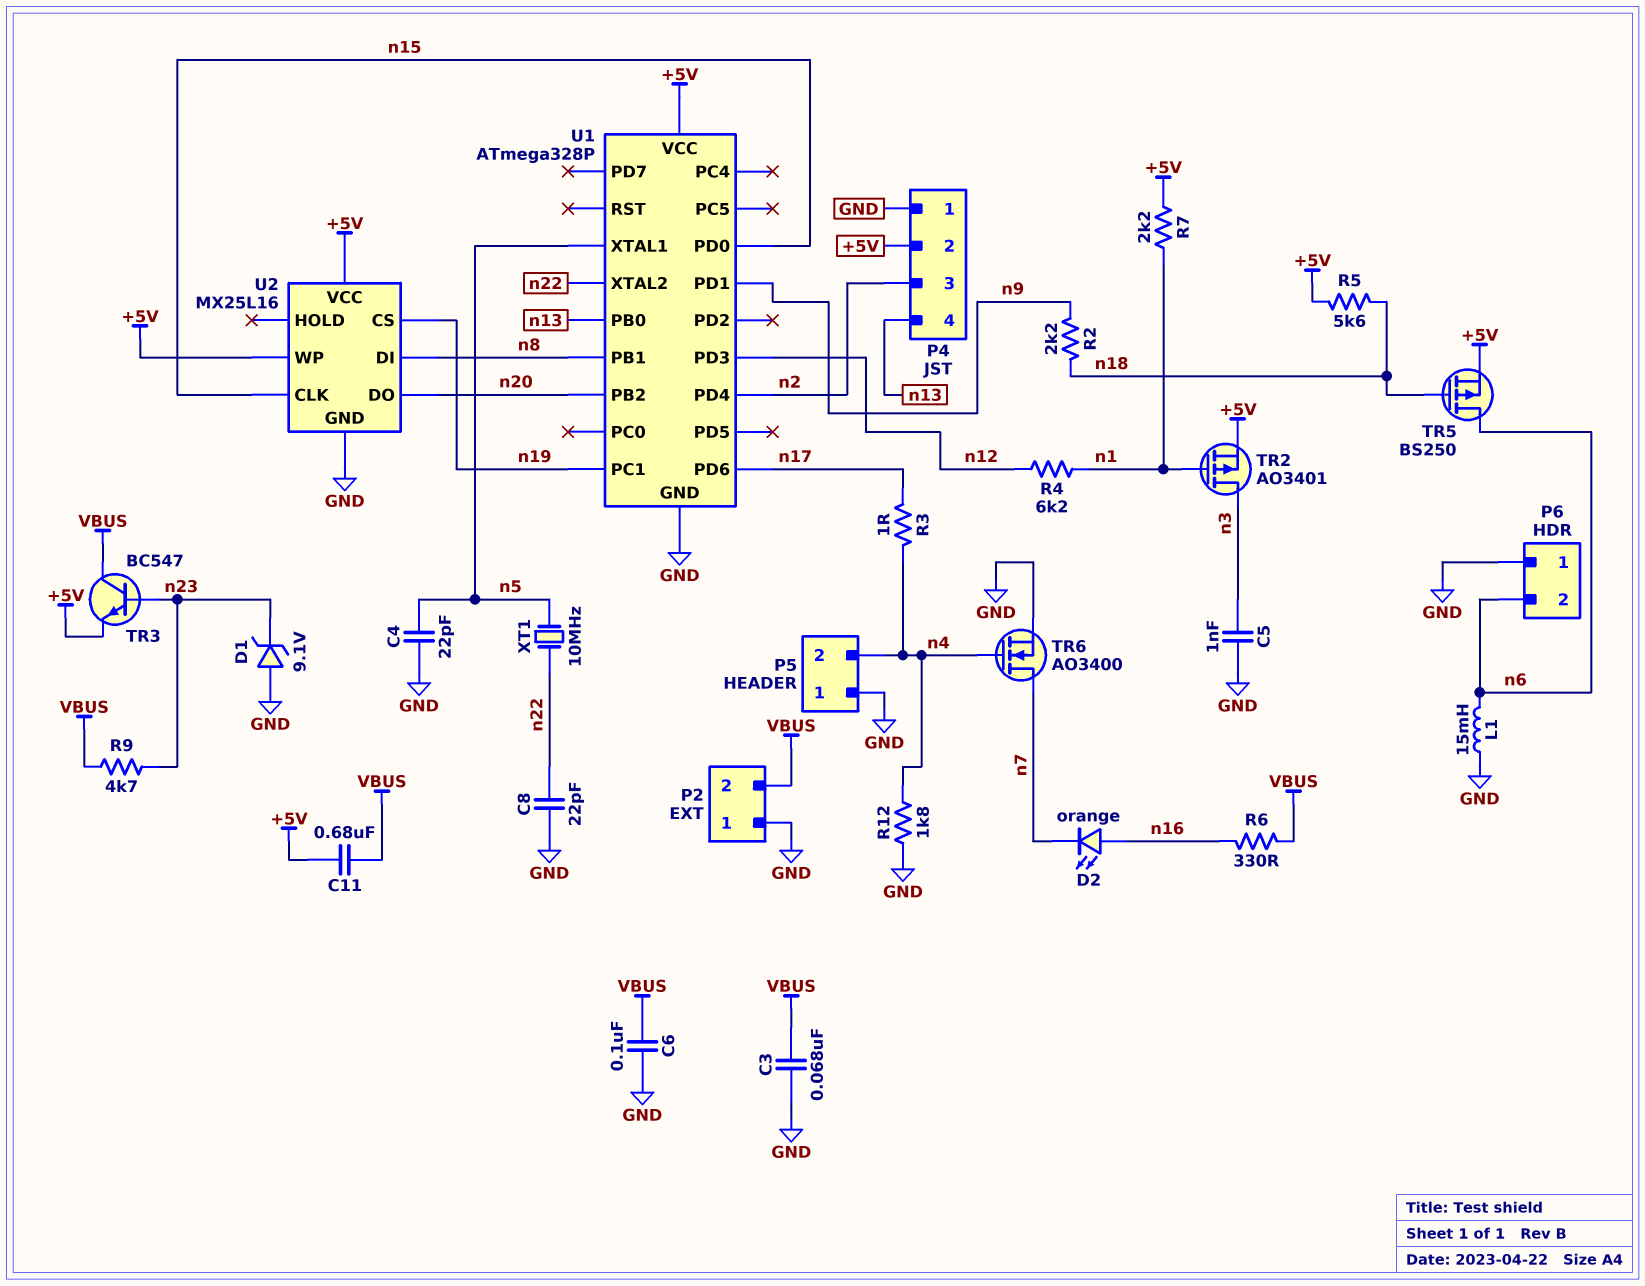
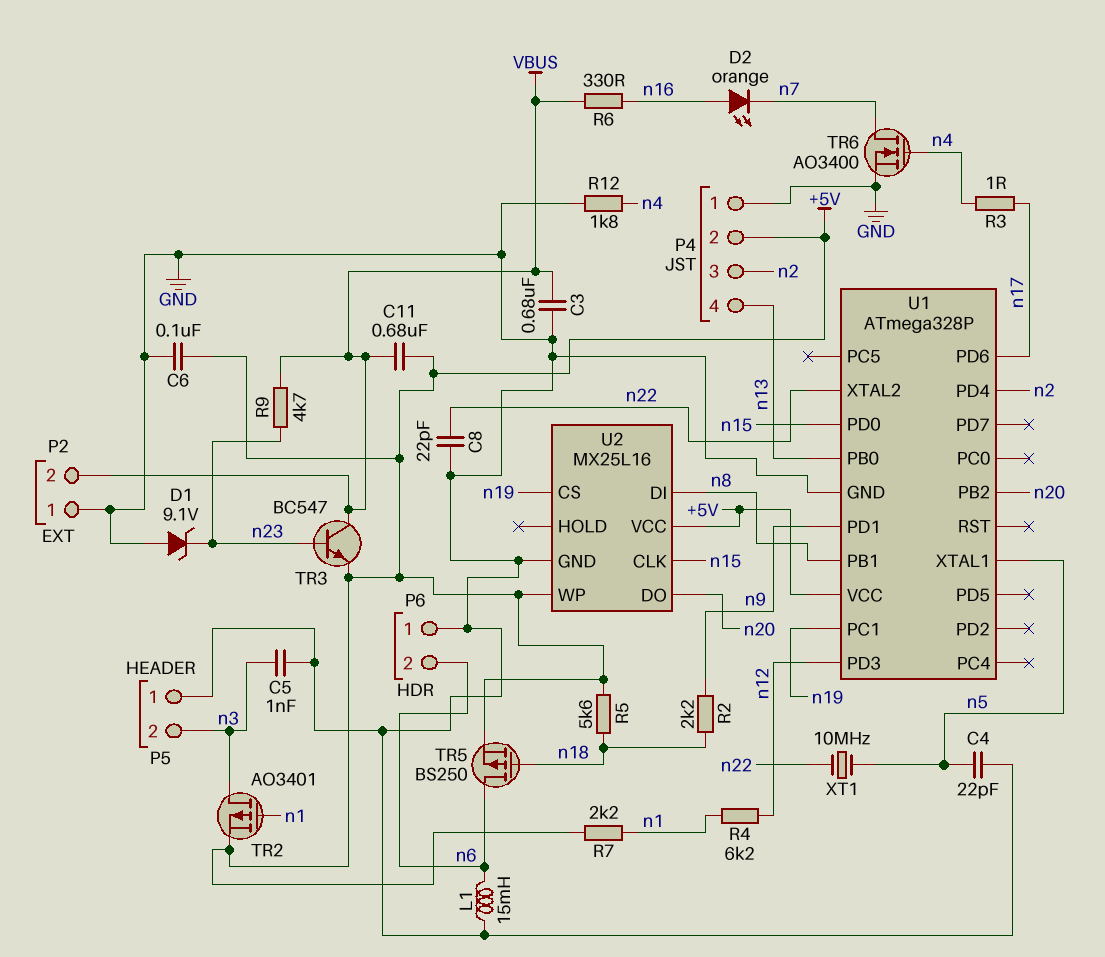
C3: 68nF (GND, VBUS) -> 680nF (GND, VBUS)
C6: 100nF (GND, VBUS) -> 100nF (+5V, GND)
P5 pin 2: n4 -> n3

